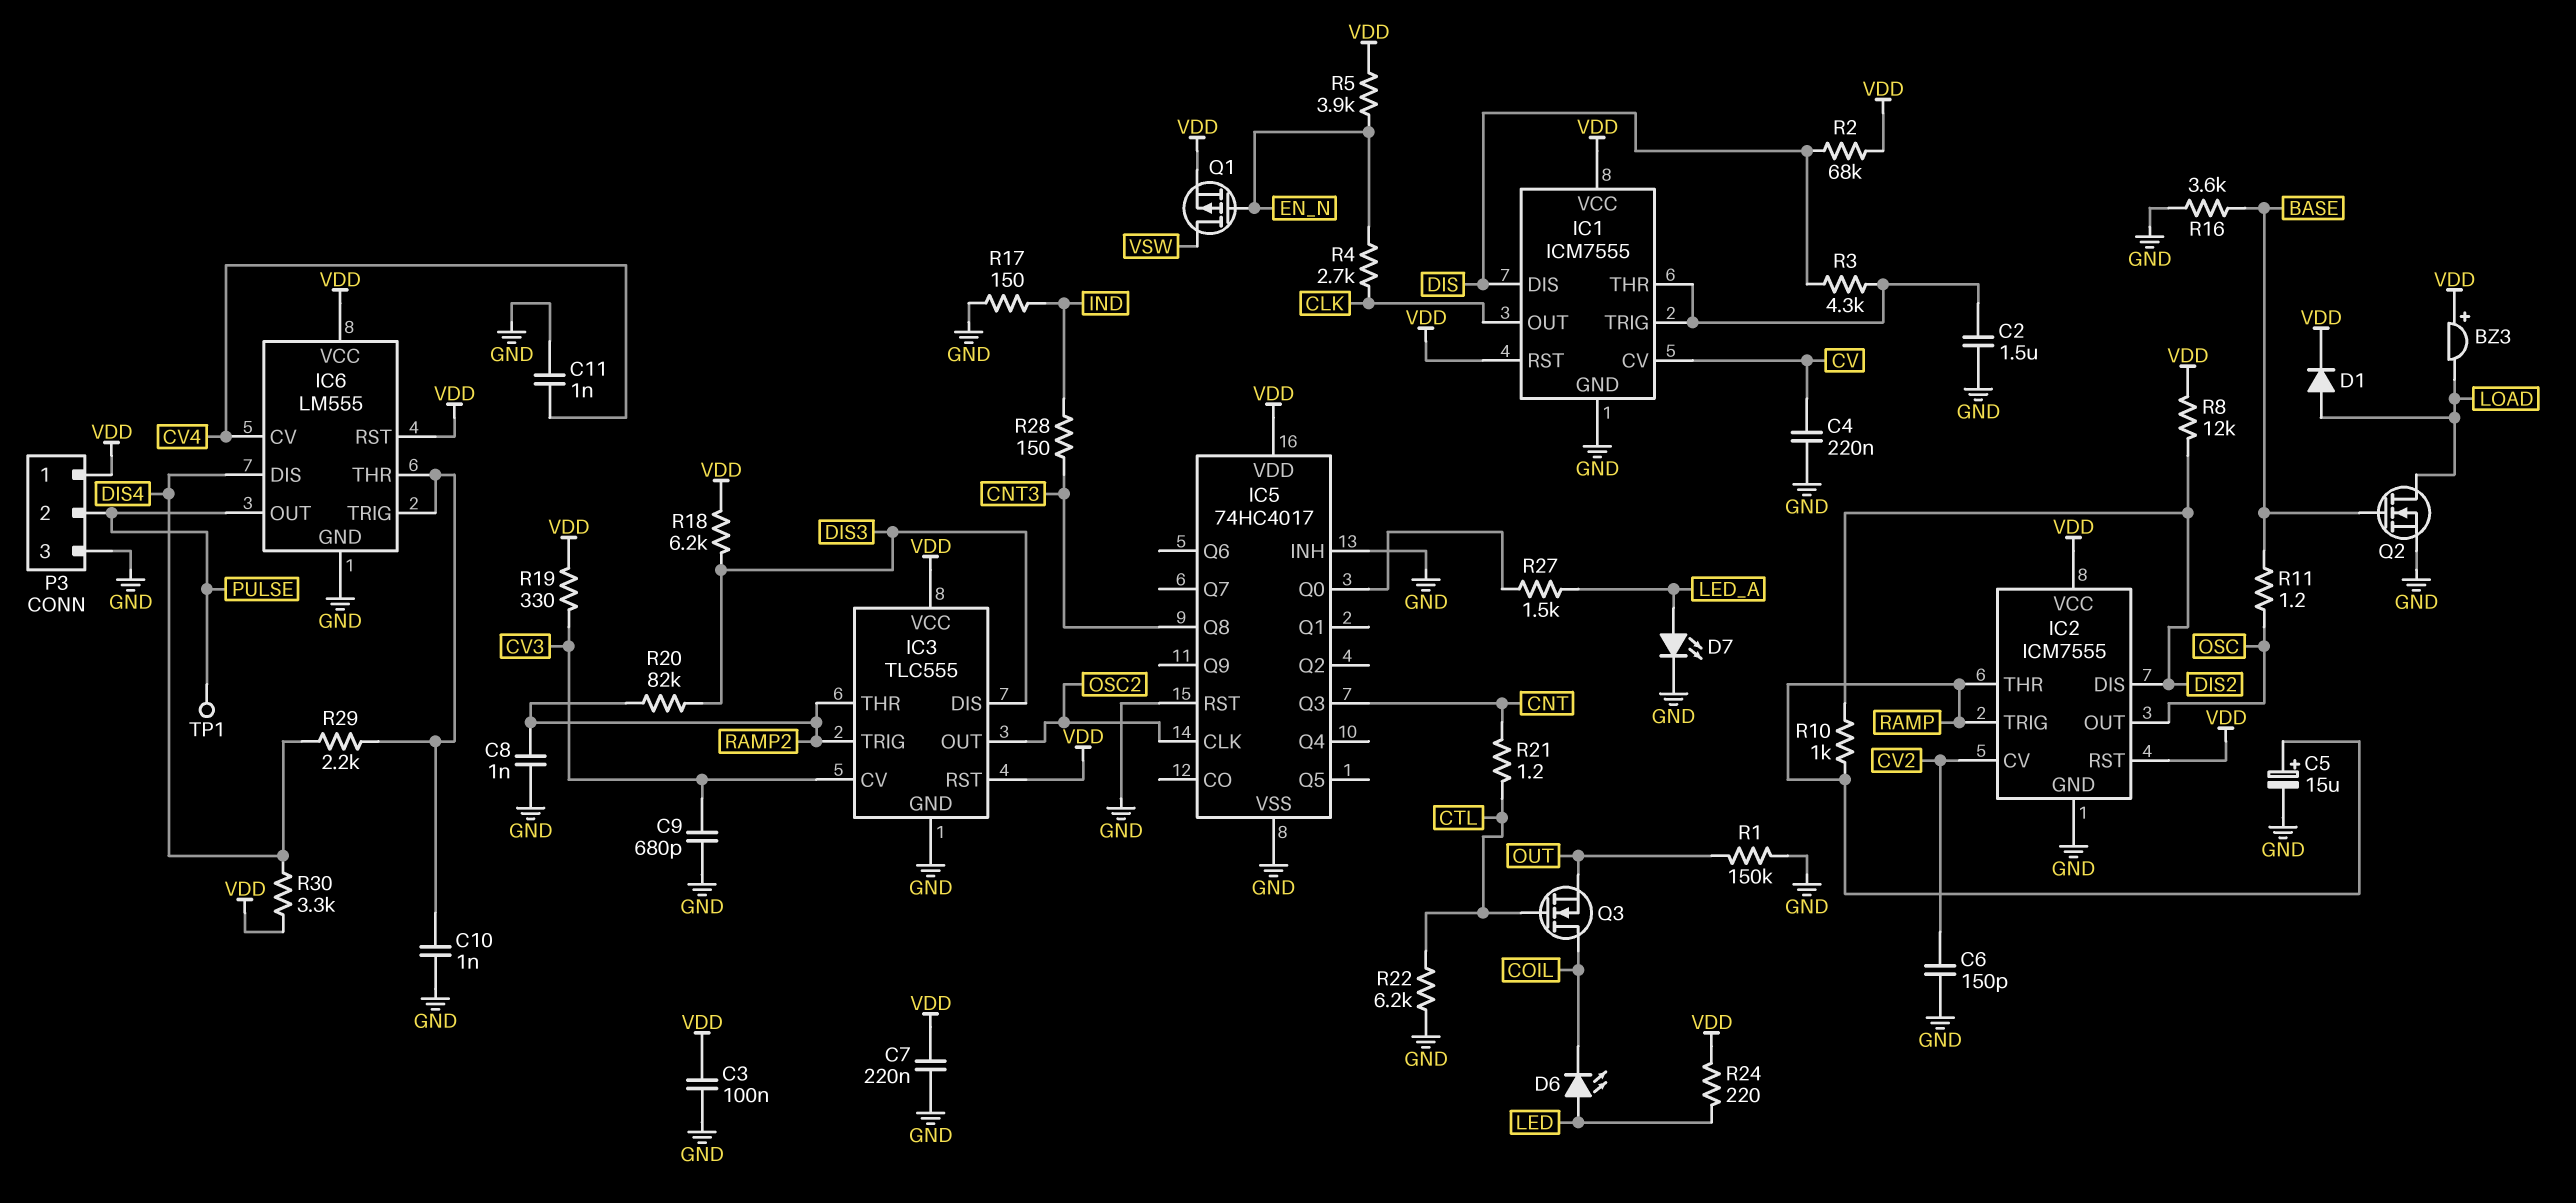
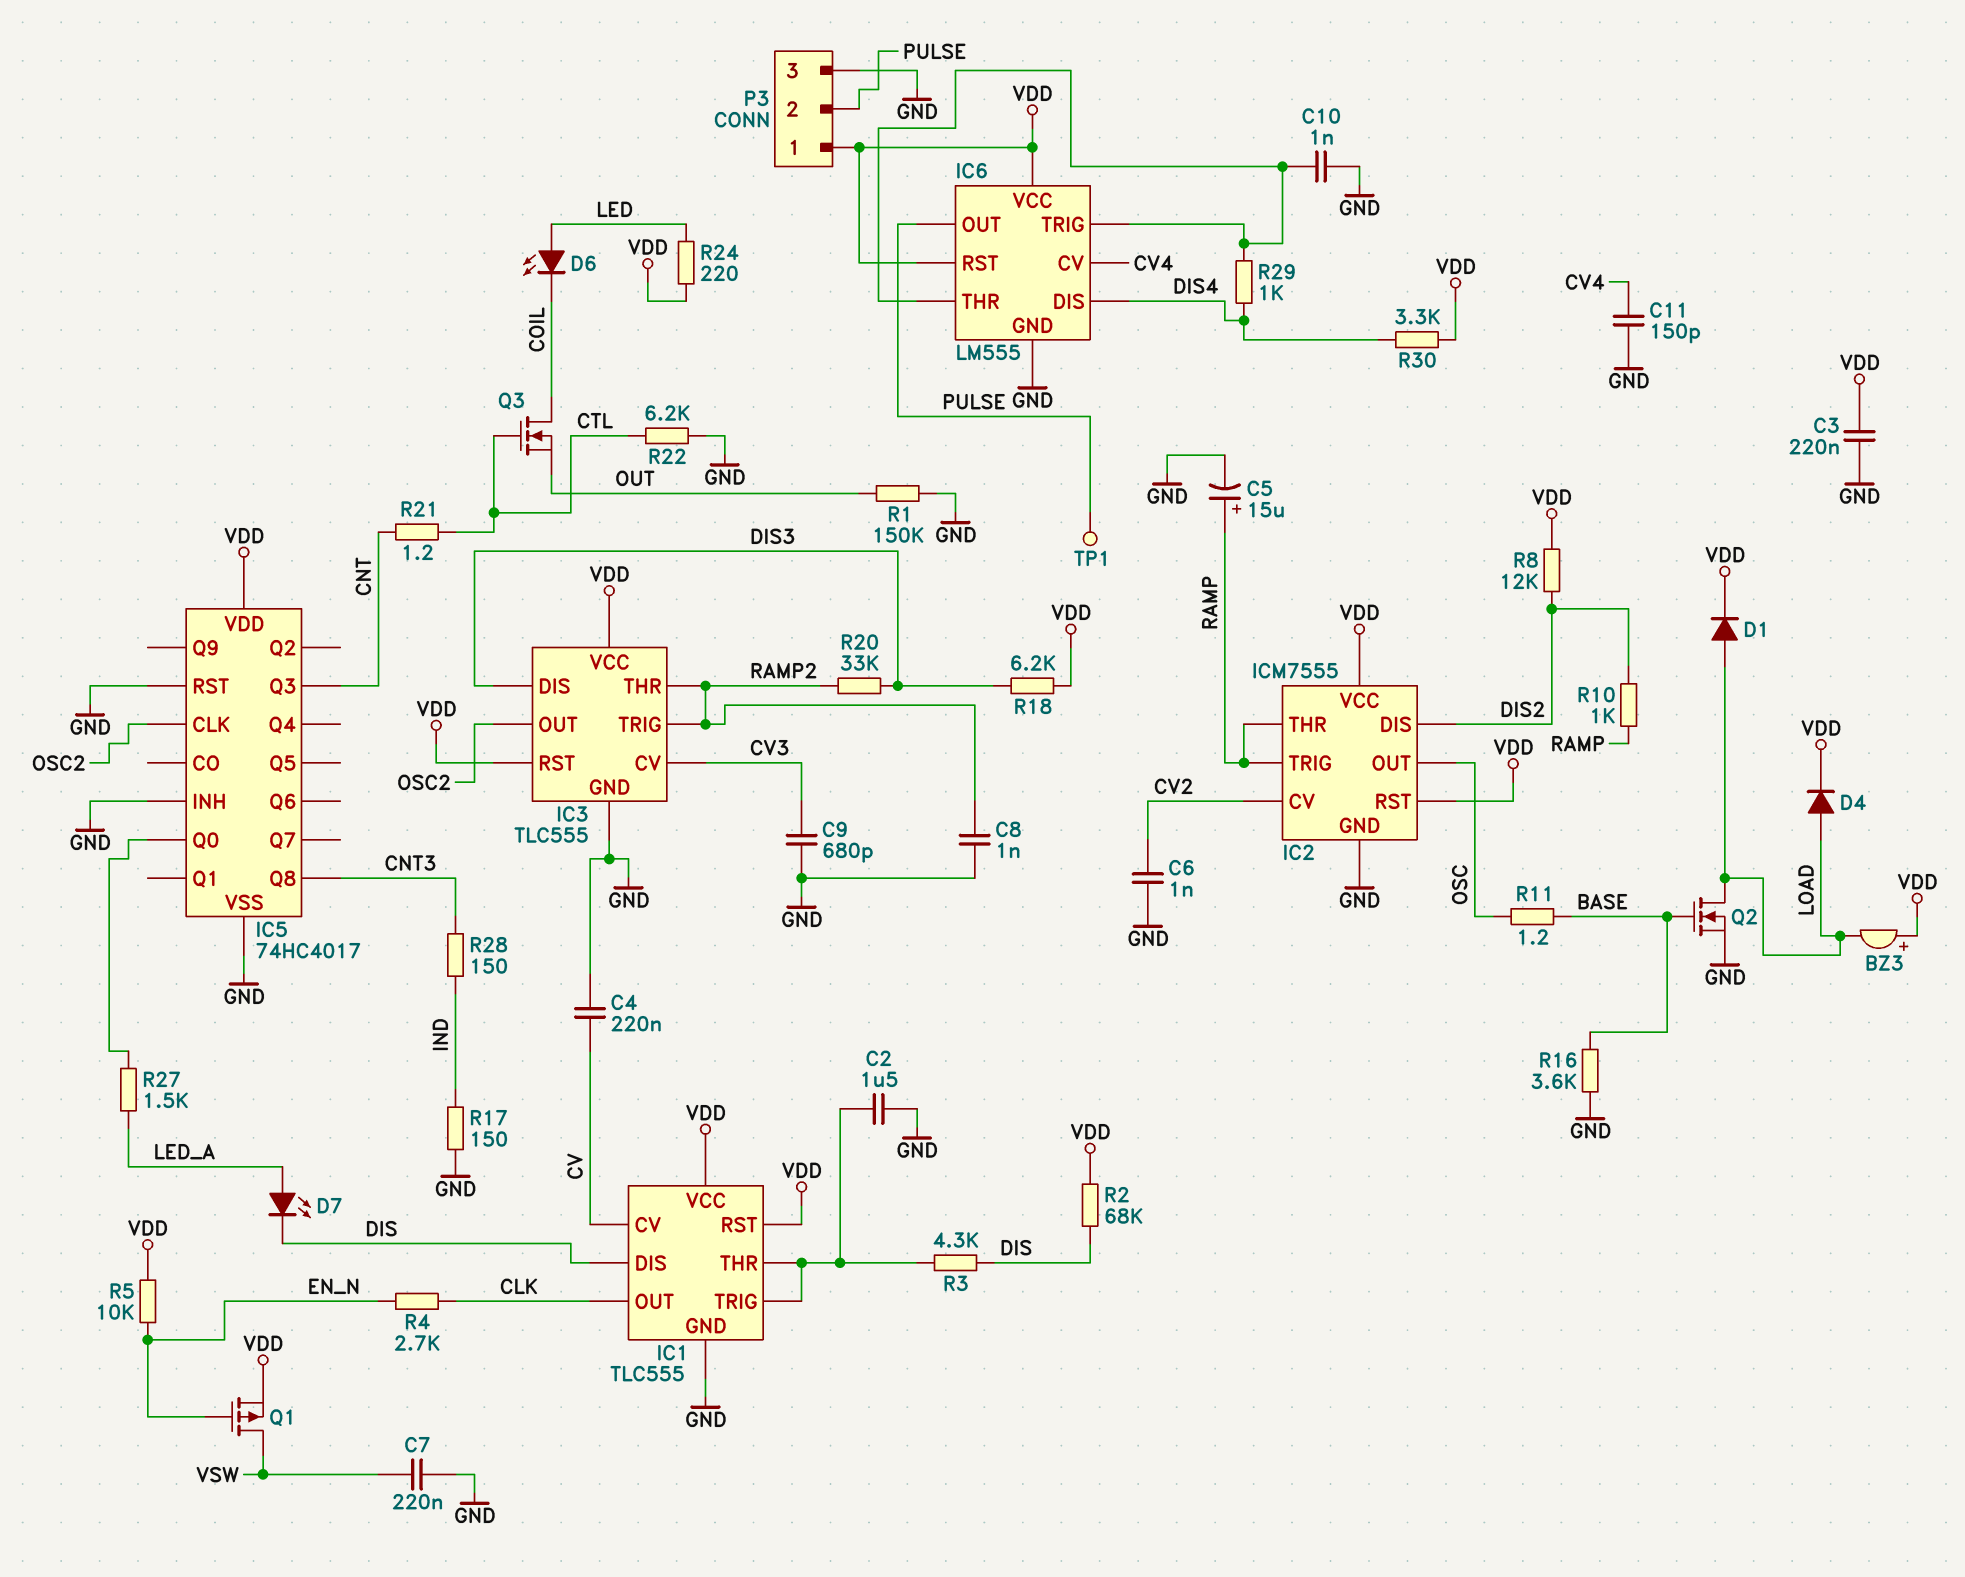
C3: 100nF (GND, VDD) -> 220nF (GND, VDD)
C6: 150pF (CV2, GND) -> 1nF (CV2, GND)
C7: 220nF (GND, VDD) -> 220nF (GND, VSW)
C11: 1nF (CV4, GND) -> 150pF (CV4, GND)
D4: none -> diode (A LOAD, K VDD)
D7: LED (A LED_A, K GND) -> LED (A LED_A, K DIS)
IC1: ICM7555 -> TLC555
R5: 3.9k (EN_N, VDD) -> 10k (EN_N, VDD)
R19: 330 (CV3, VDD) -> none
R20: 82k (DIS3, RAMP2) -> 33k (DIS3, RAMP2)
R29: 2.2k (DIS4, IC6/THR) -> 1k (DIS4, IC6/THR)

